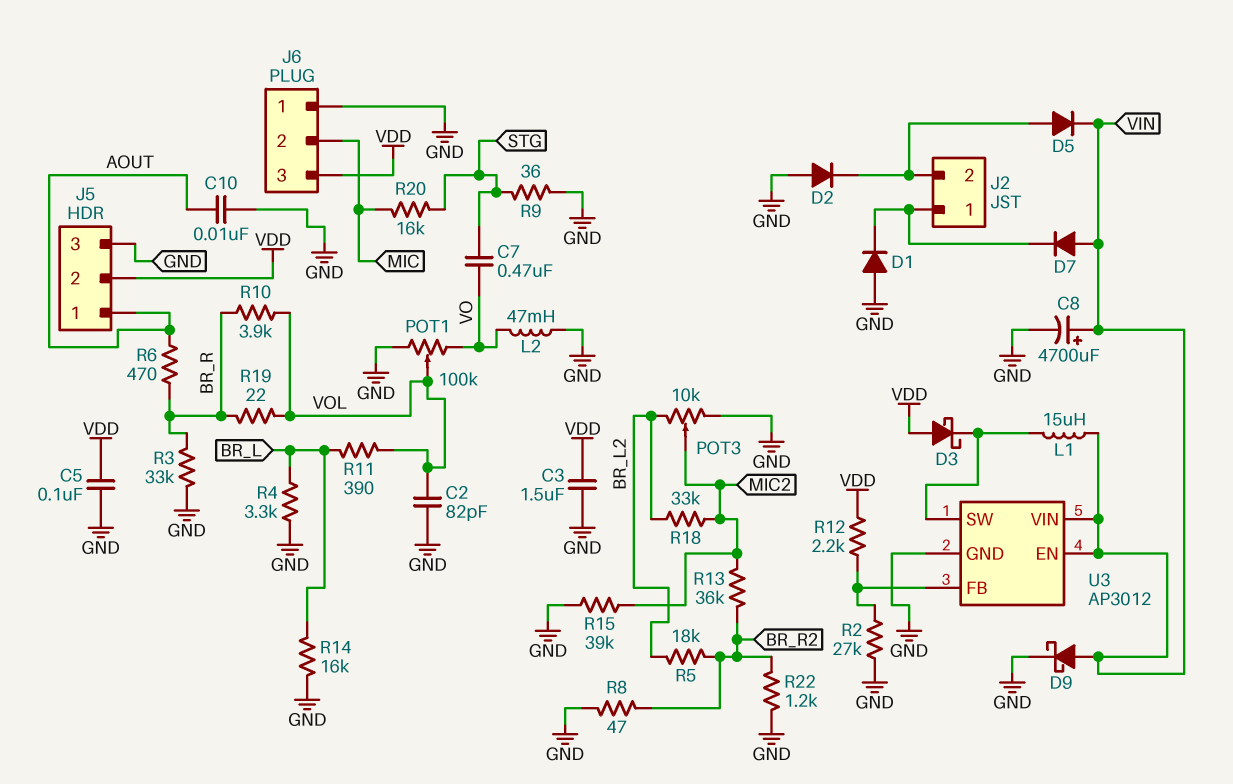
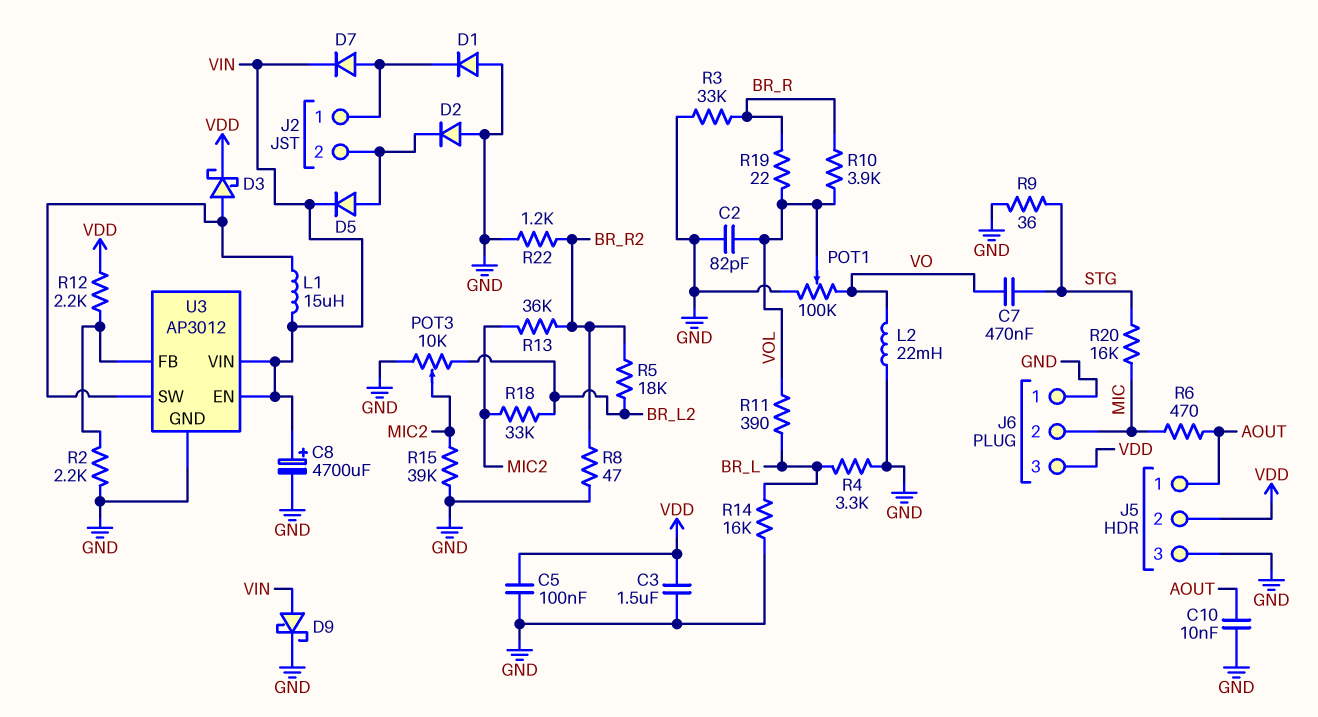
D3: schottky (A VDD, K U3/SW) -> schottky (A U3/SW, K VDD)
D7: diode (A VIN, K J2/1) -> diode (A J2/1, K VIN)
L2: 47mH (GND, VO) -> 22mH (GND, VO)
R2: 27k (GND, U3/FB) -> 2.2k (GND, U3/FB)
R6: 470 (AOUT, BR_R) -> 470 (AOUT, MIC)

